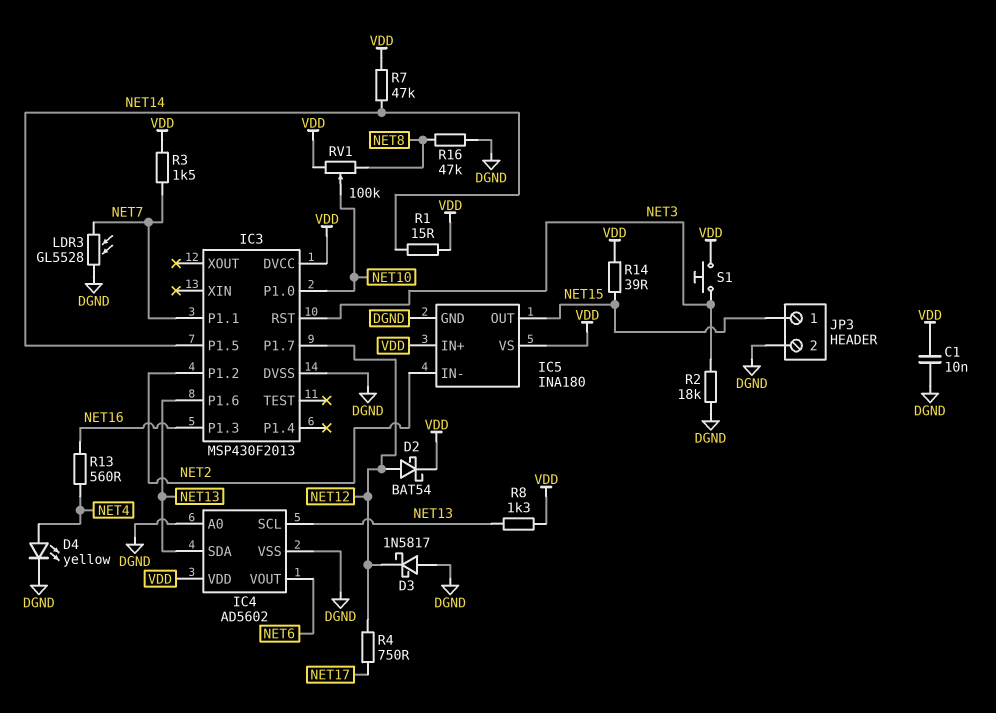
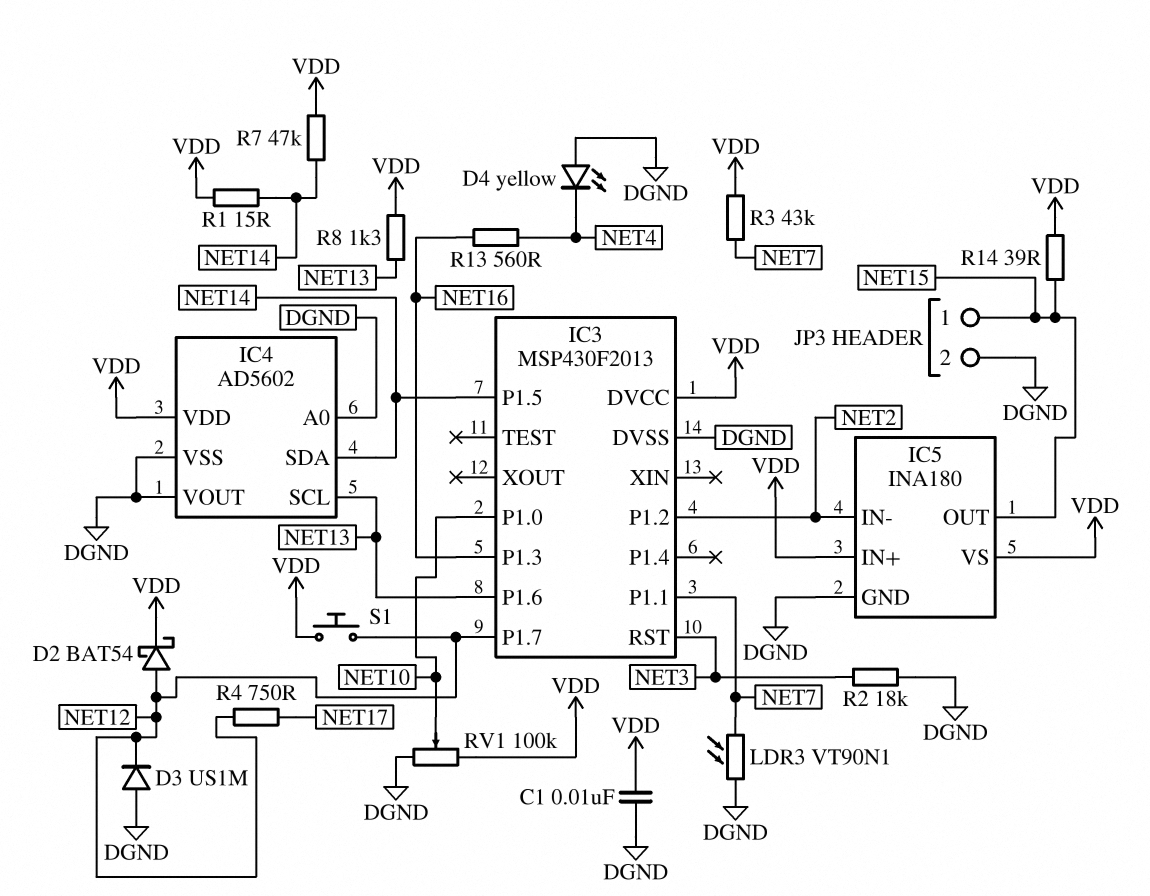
D3: schottky 1N5817 (A DGND, K NET12) -> diode US1M (A DGND, K NET12)
D4: LED yellow (A NET4, K DGND) -> LED yellow (A DGND, K NET4)
IC4 pin SDA: NET13 -> NET14
IC4 pin VOUT: NET6 -> DGND
LDR3: GL5528 (DGND, NET7) -> VT90N1 (DGND, NET7)
R3: 1.5k (NET7, VDD) -> 43k (NET7, VDD)
R16: 47k (DGND, NET8) -> none
RV1: 100k (NET8, VDD, wiper NET10) -> 100k (DGND, VDD, wiper NET10)
S1: button (NET3, VDD) -> button (NET12, VDD)

